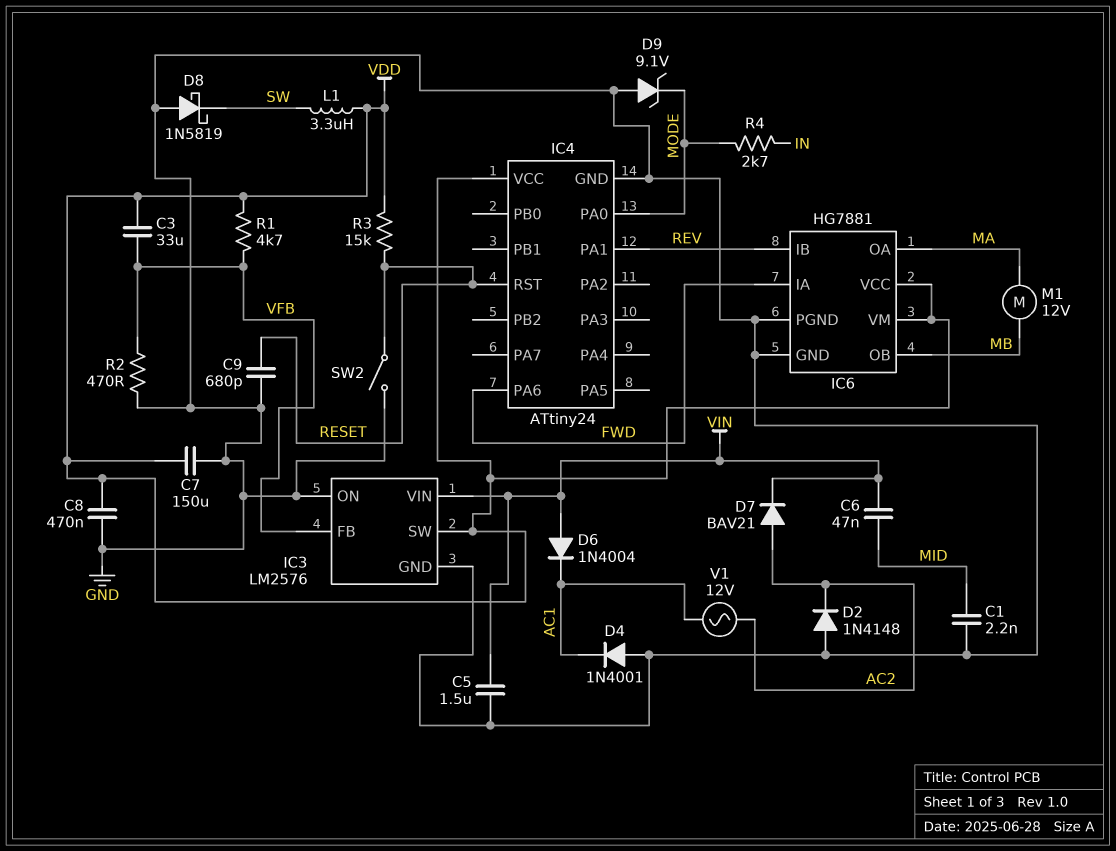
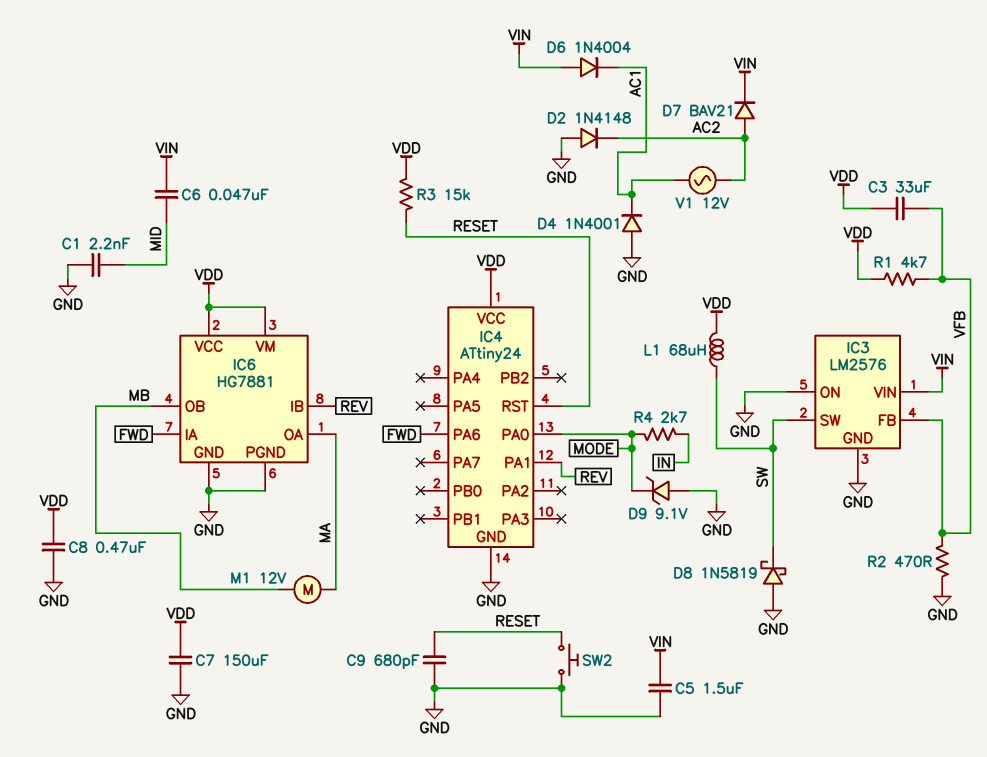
IC3 pin SW: VDD -> SW
L1: 3.3uH (SW, VDD) -> 68uH (SW, VDD)
SW2: switch (GND, RESET) -> button (GND, RESET)

